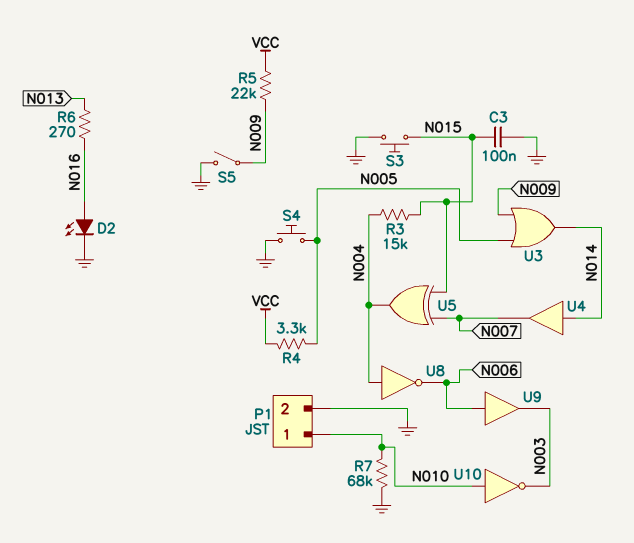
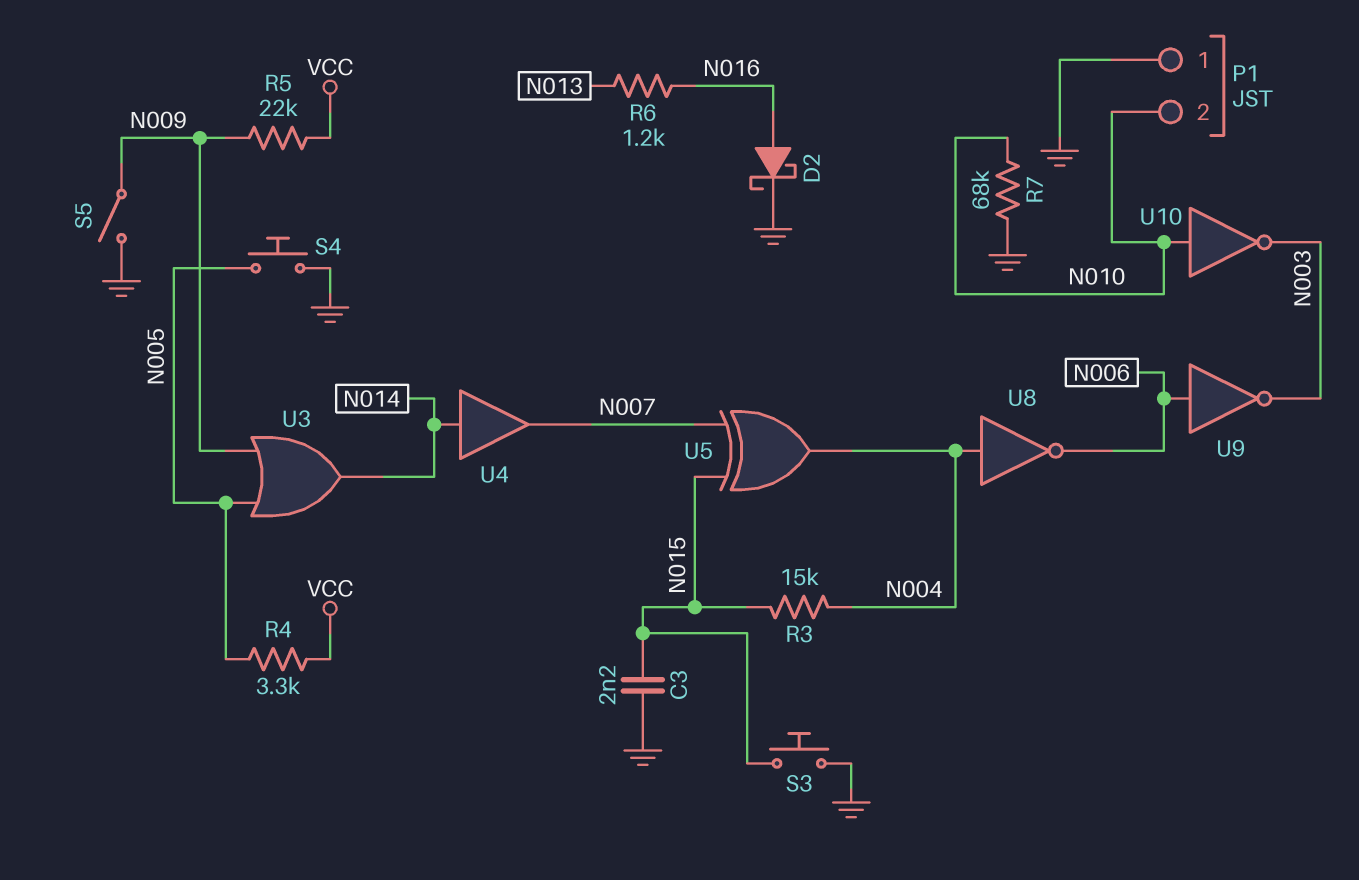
C3: 100nF (GND, N015) -> 2.2nF (GND, N015)
D2: LED (A N016, K GND) -> schottky (A N016, K GND)
P1 pin 1: N010 -> GND
P1 pin 2: GND -> N010
R6: 270 (N013, N016) -> 1.2k (N013, N016)
U9: buffer (in N006, out N003) -> NOT (in N006, out N003)

